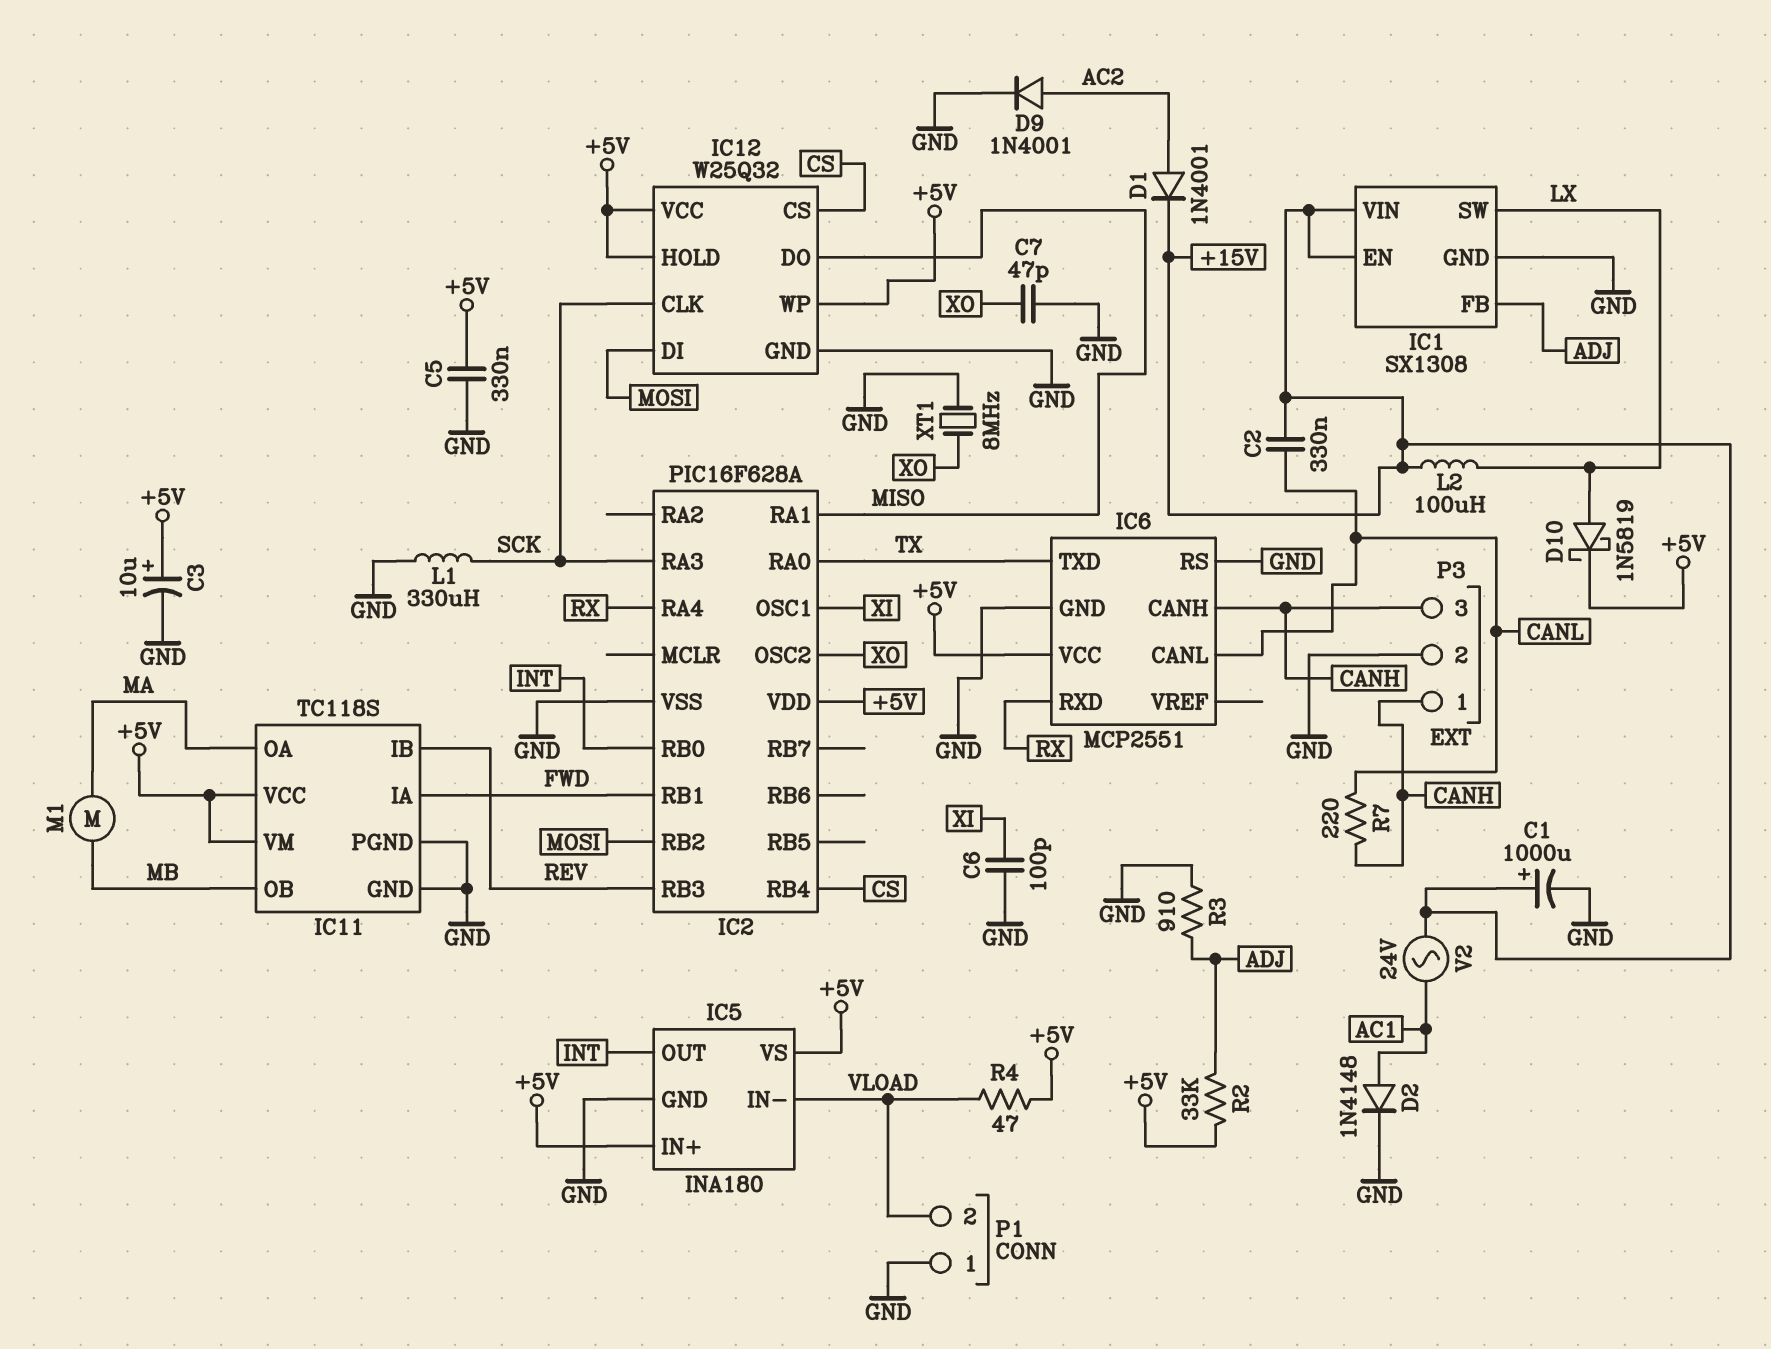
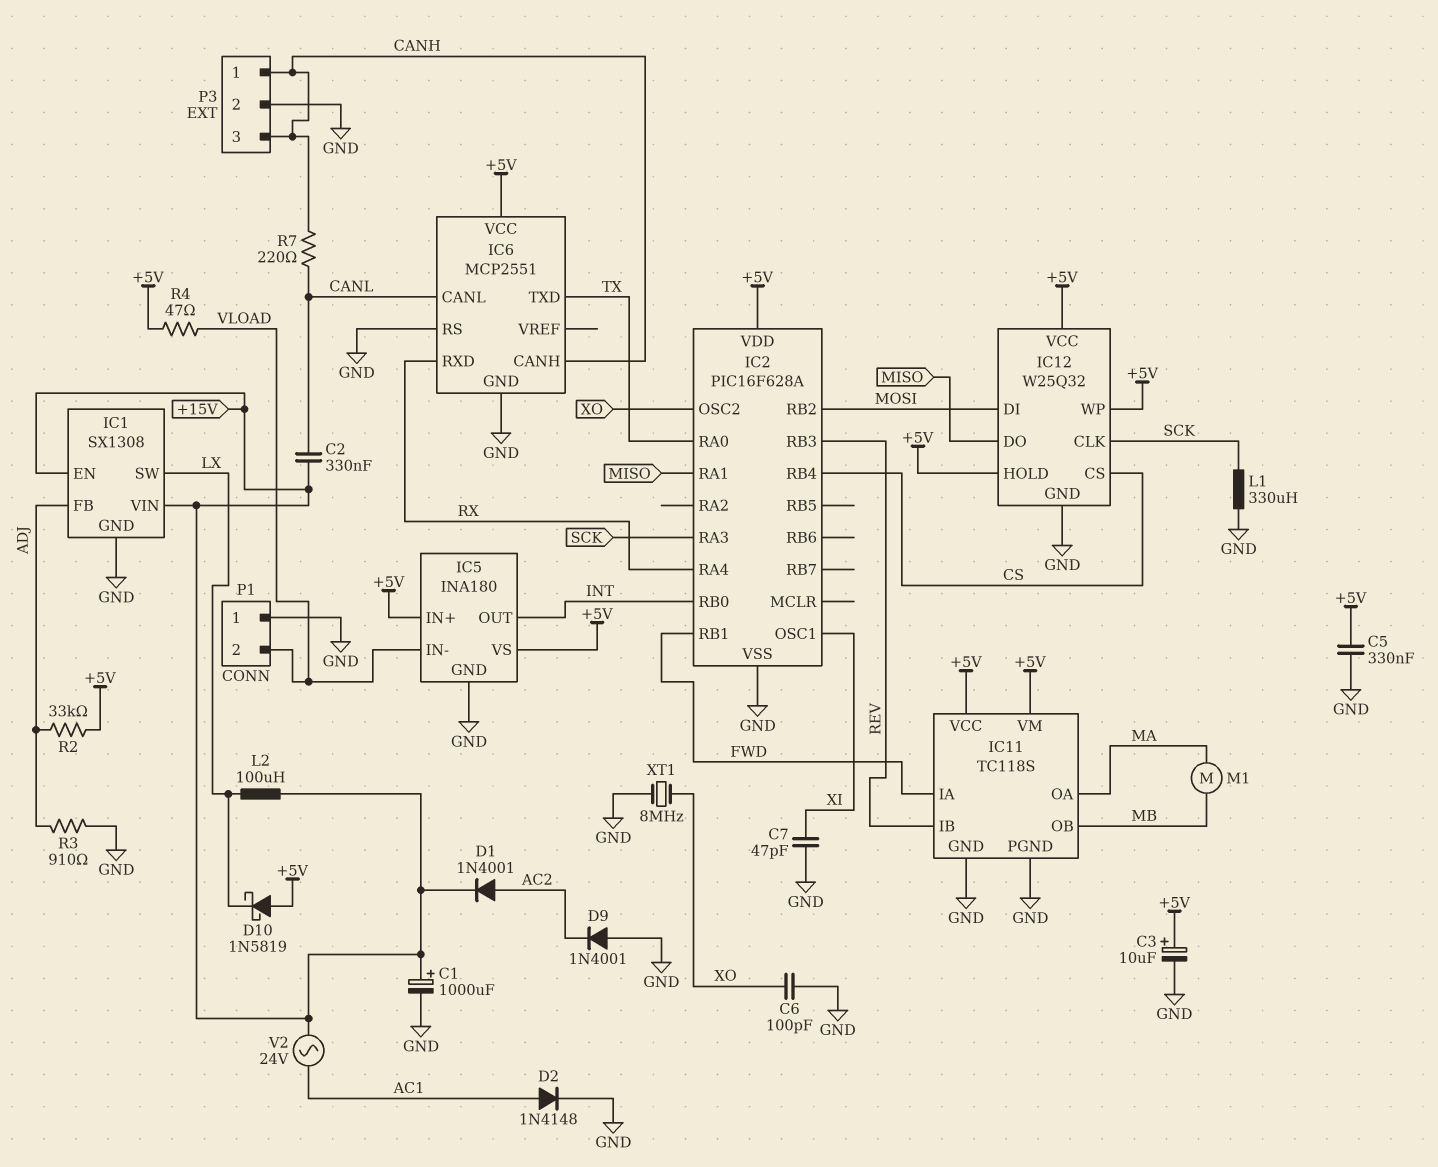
C6: 100pF (GND, XI) -> 100pF (GND, XO)
C7: 47pF (GND, XO) -> 47pF (GND, XI)
D9: diode 1N4001 (A AC2, K GND) -> diode 1N4001 (A GND, K AC2)
D10: schottky 1N5819 (A LX, K +5V) -> schottky 1N5819 (A +5V, K LX)

